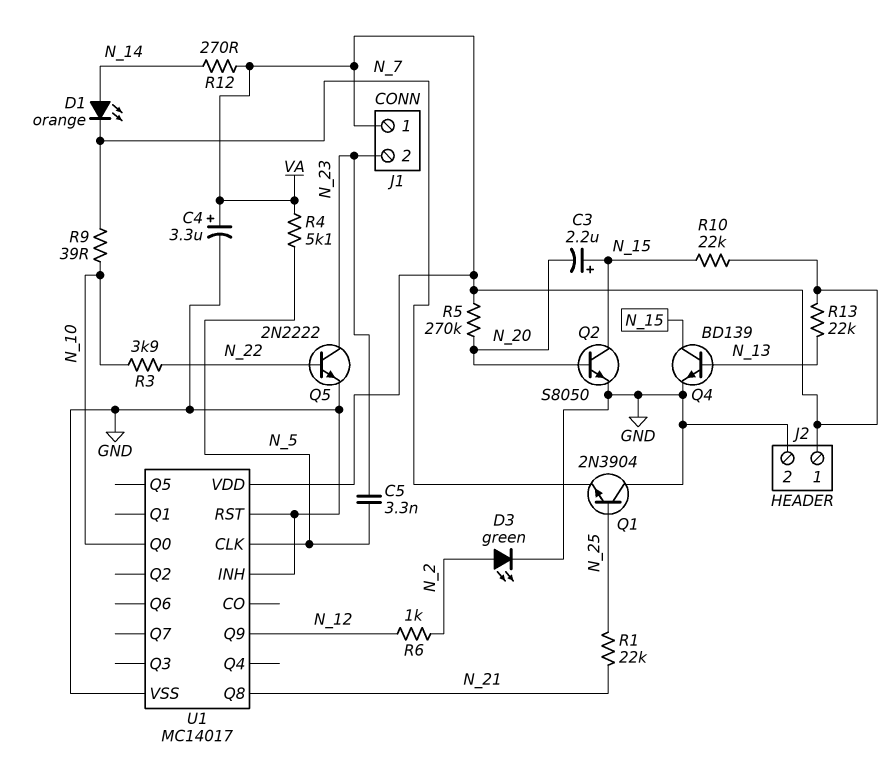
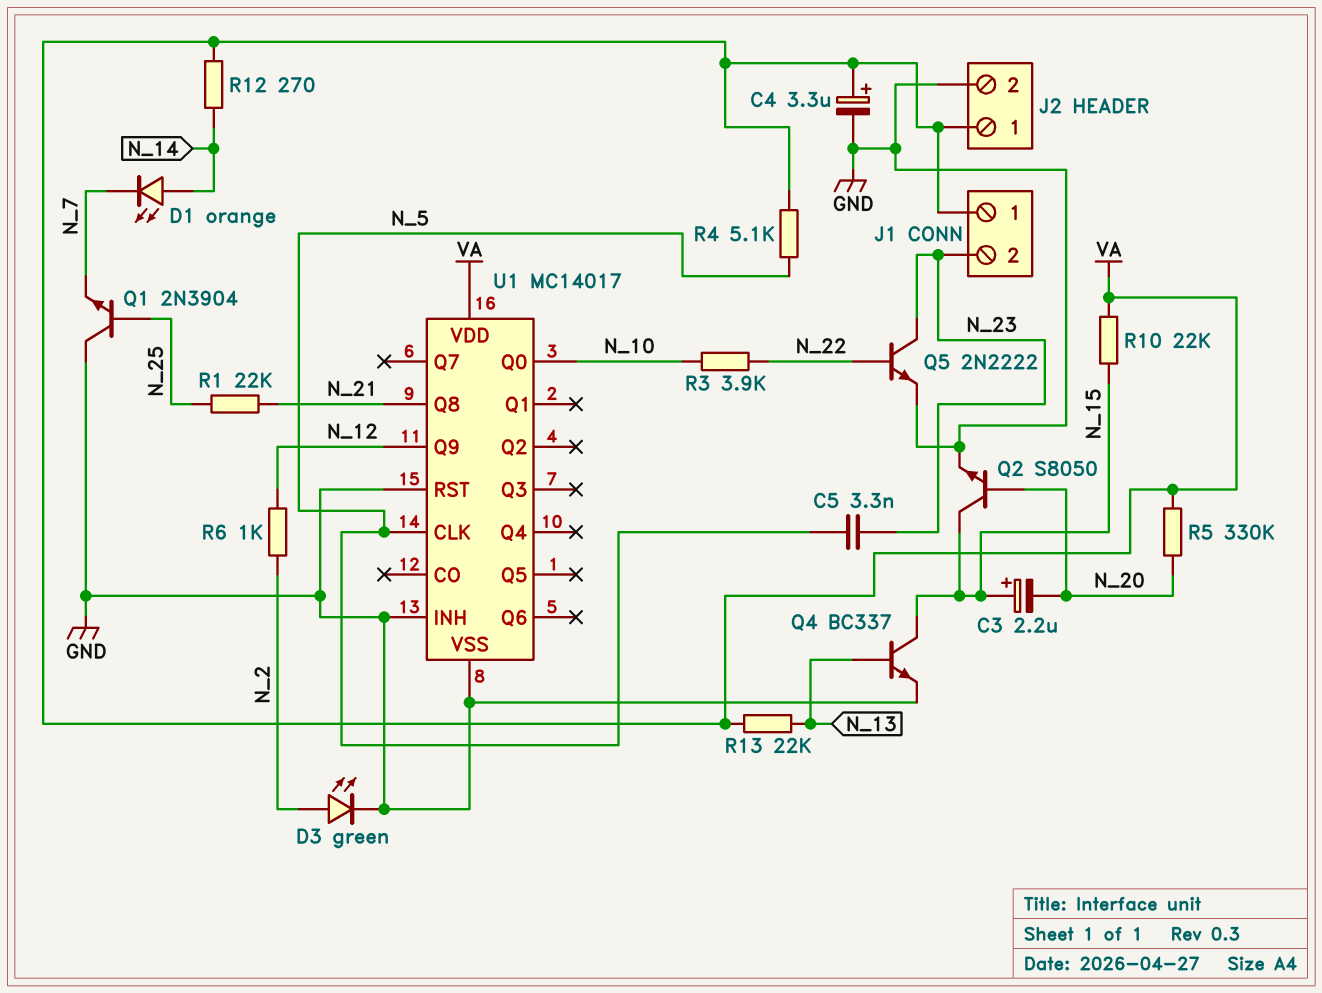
Q4: NPN BD139 (B N_13, C N_15, E GND) -> NPN BC337 (B N_13, C N_15, E GND)
R5: 270k (N_20, VA) -> 330k (N_20, VA)
R9: 39 (N_7, N_10) -> none

